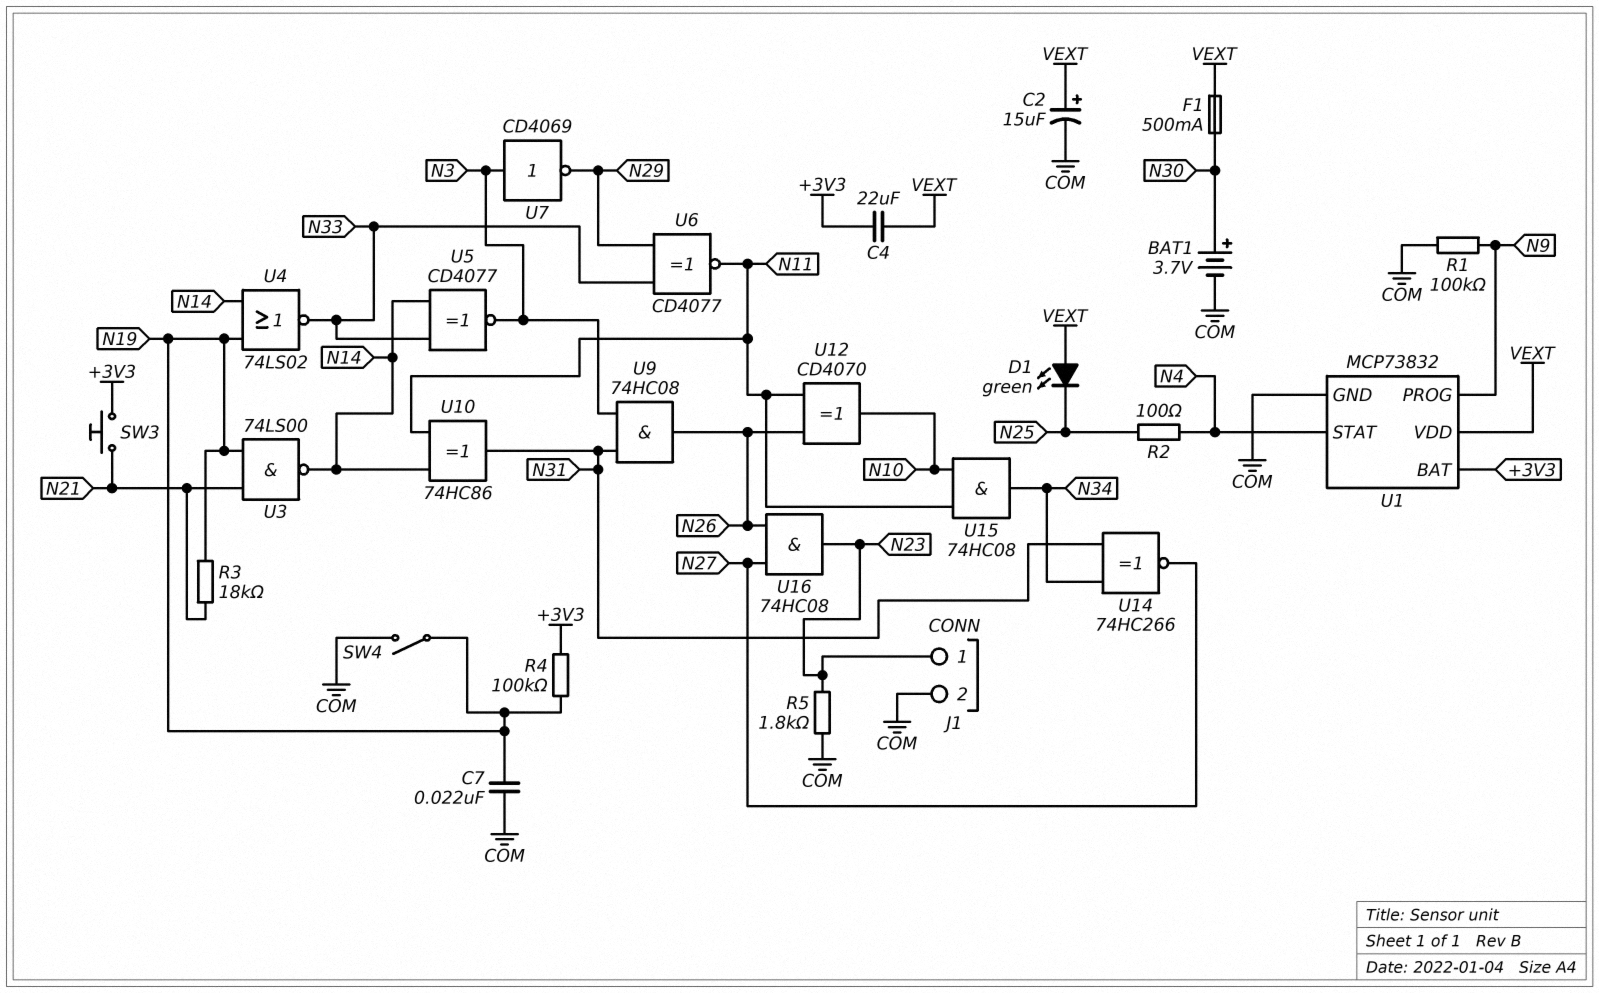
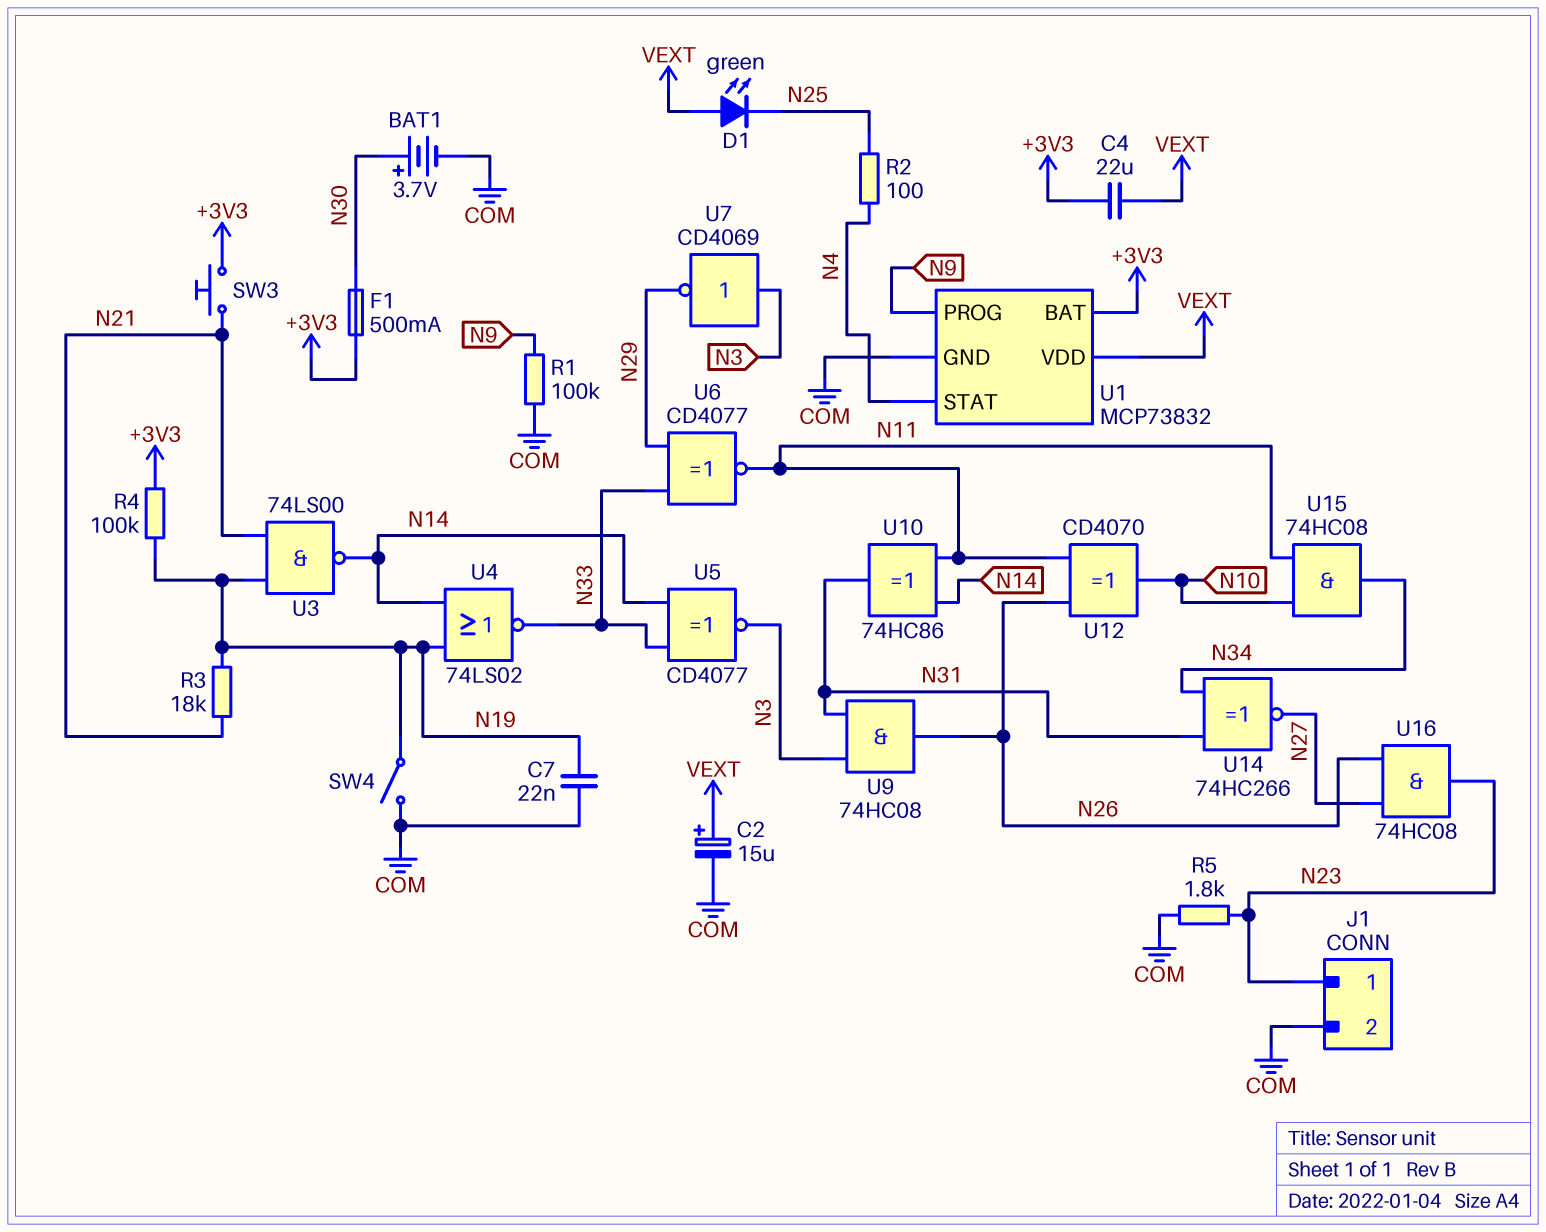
F1: 500mA (N30, VEXT) -> 500mA (+3V3, N30)

